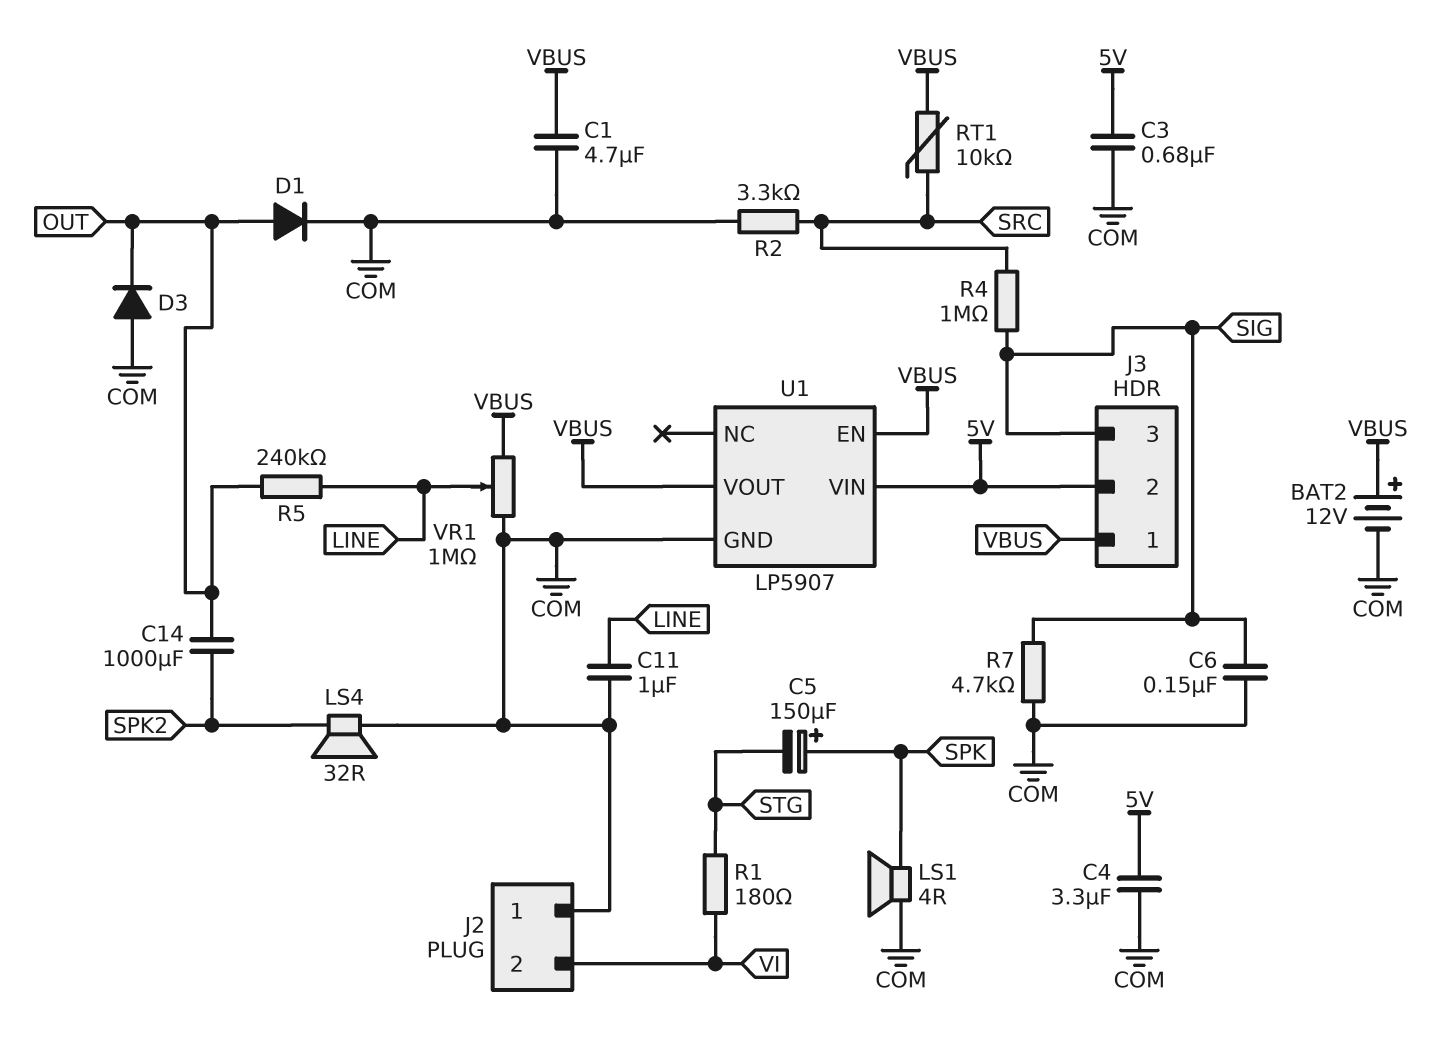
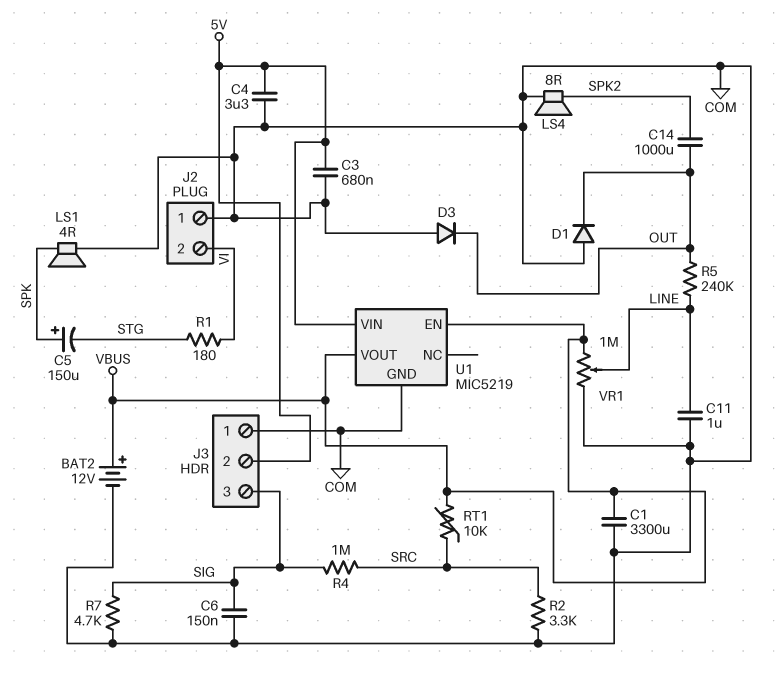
C1: 4.7uF (COM, VBUS) -> 3300uF (COM, VBUS)
D1: diode (A OUT, K COM) -> diode (A COM, K OUT)
J3 pin 1: VBUS -> COM
LS4: speaker 32R (COM, SPK2) -> speaker 8R (COM, SPK2)
U1: LP5907 -> MIC5219

